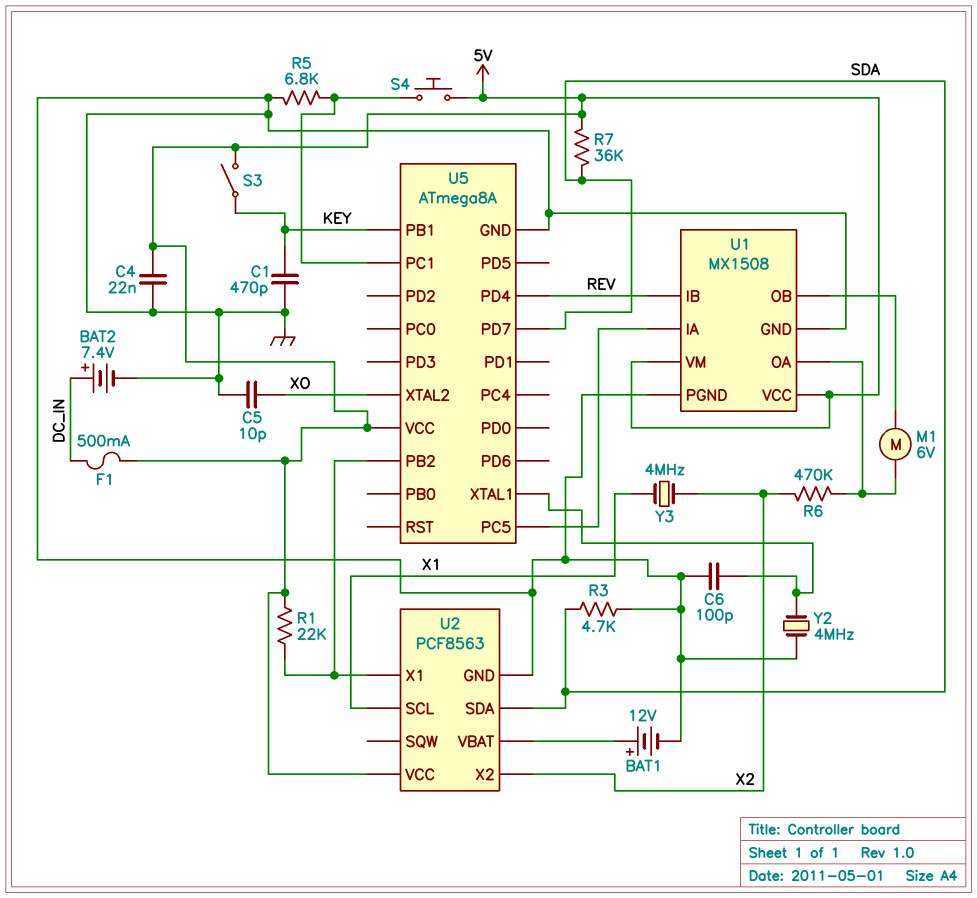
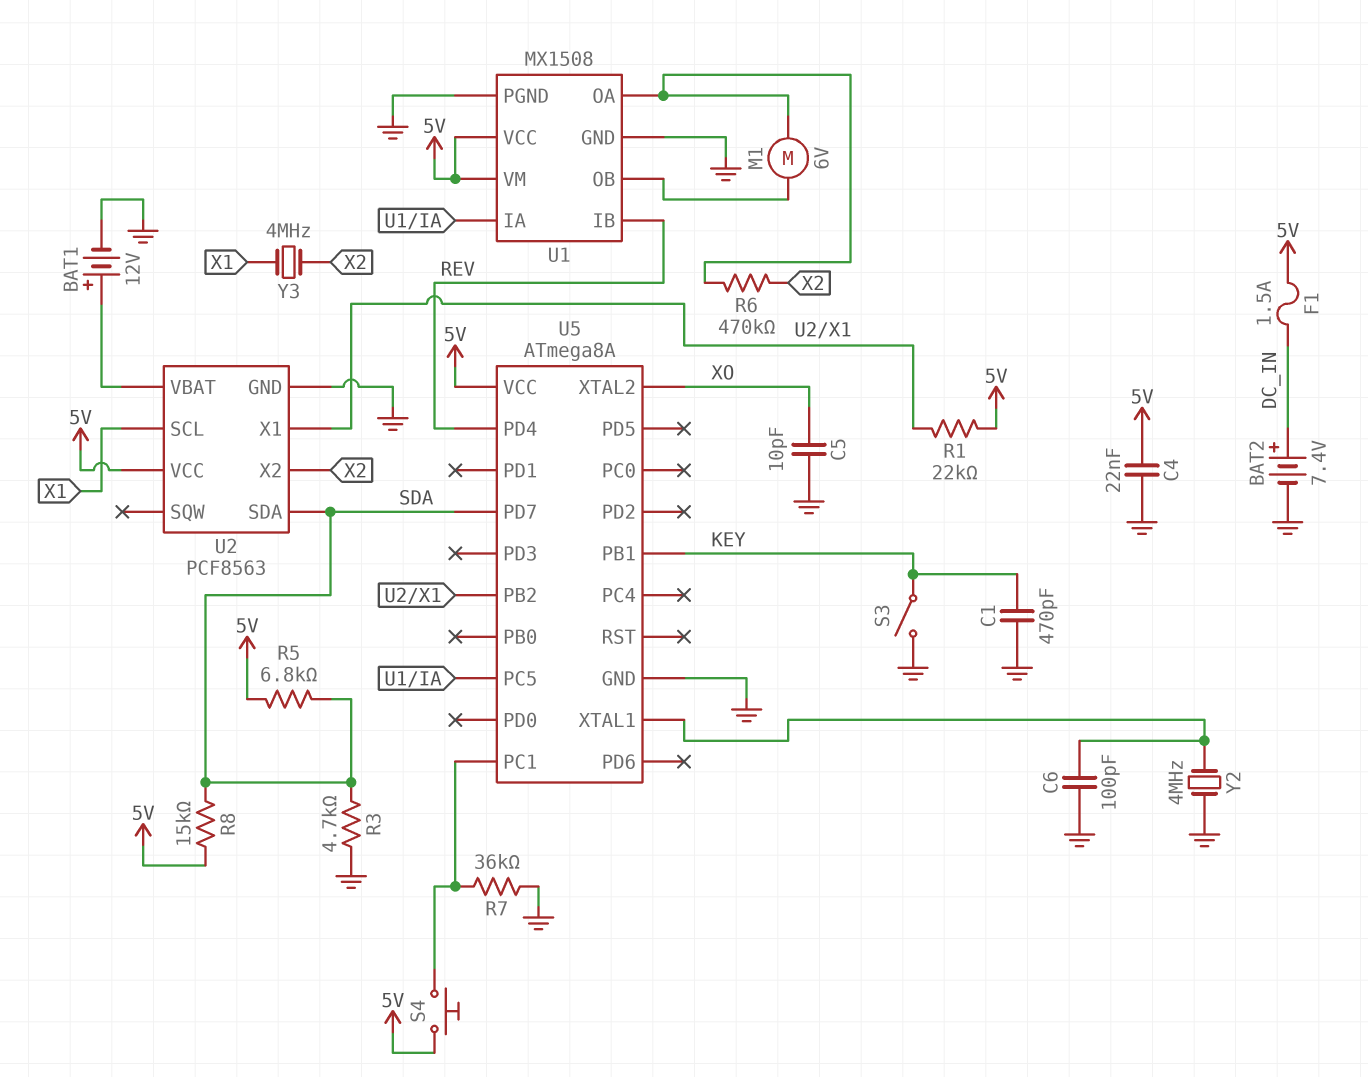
F1: 500mA (5V, DC_IN) -> 1.5A (5V, DC_IN)
R5: 6.8k (GND, U5/PC1) -> 6.8k (5V, SDA)
R7: 36k (5V, SDA) -> 36k (GND, U5/PC1)
R8: none -> 15k (5V, SDA)
S3: switch (5V, KEY) -> switch (GND, KEY)

